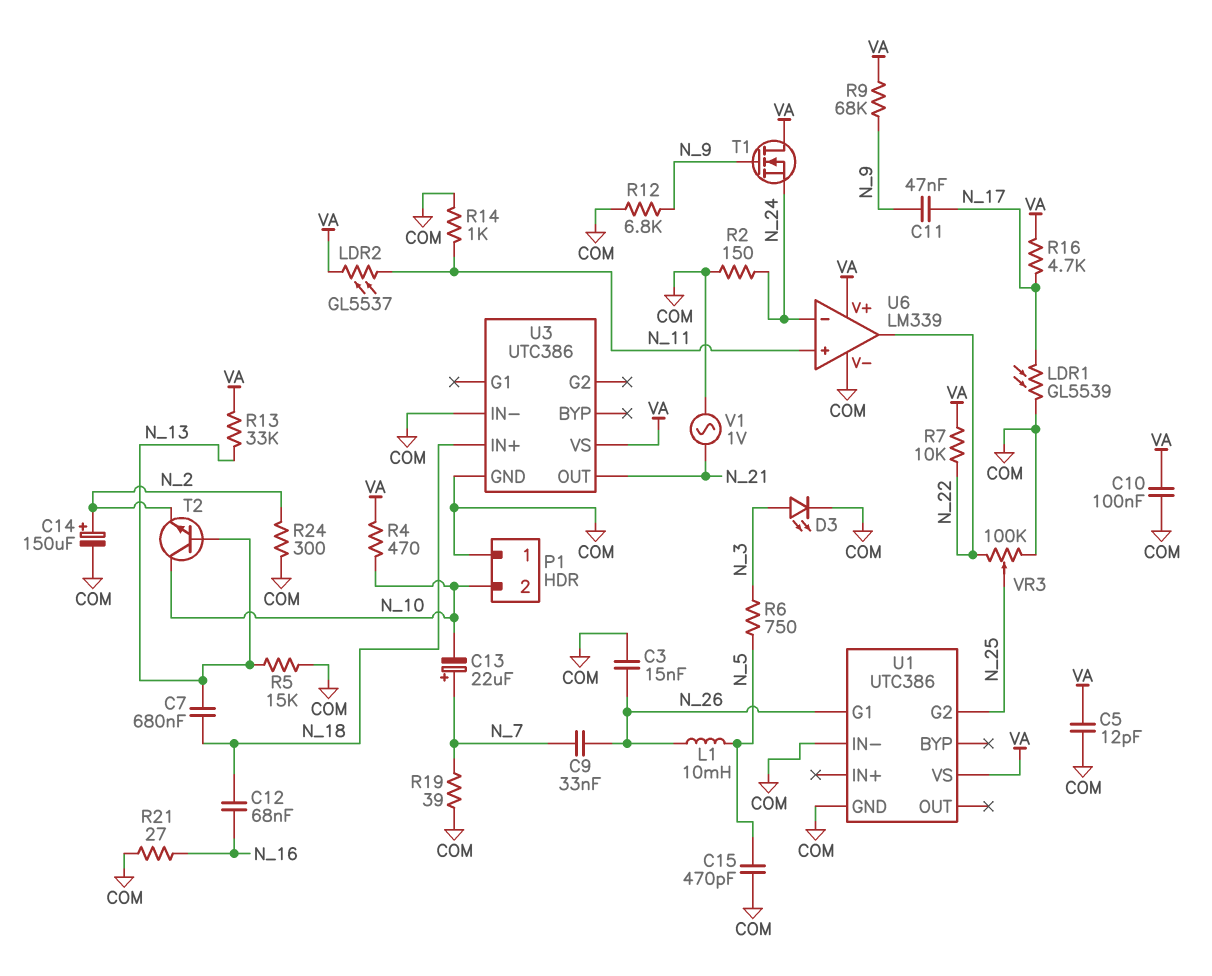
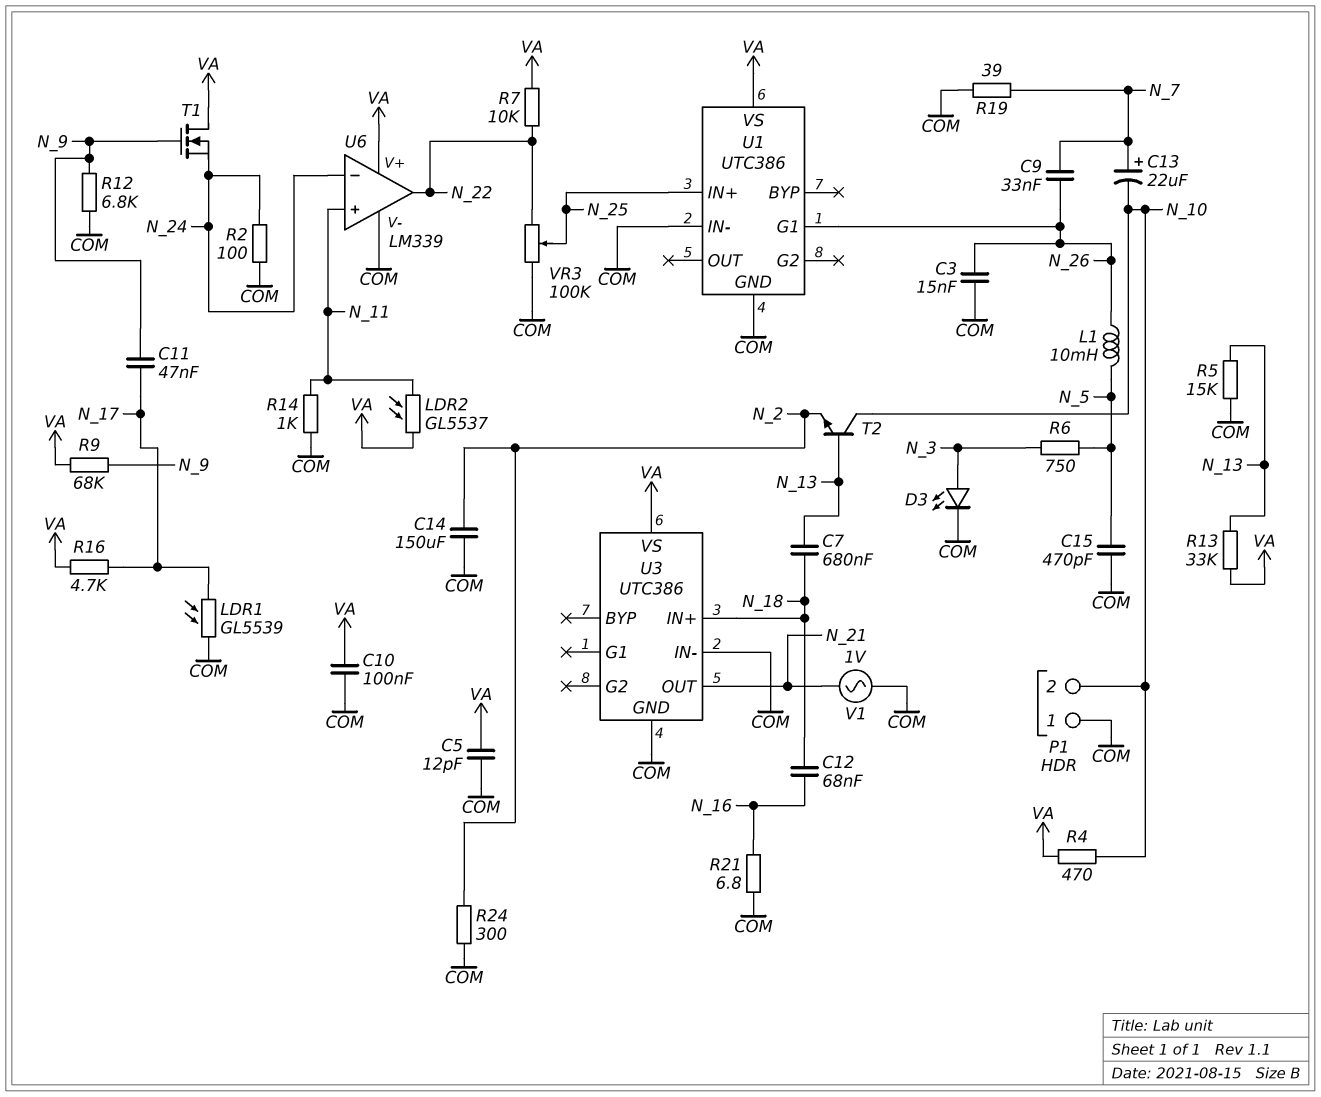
C14: 150uF (plus N_2, minus COM) -> 150uF (COM, N_2)
R2: 150 (COM, N_24) -> 100 (COM, N_24)
R21: 27 (COM, N_16) -> 6.8 (COM, N_16)
U1 pin G2: N_25 -> none
U1 pin IN+: none -> N_25

